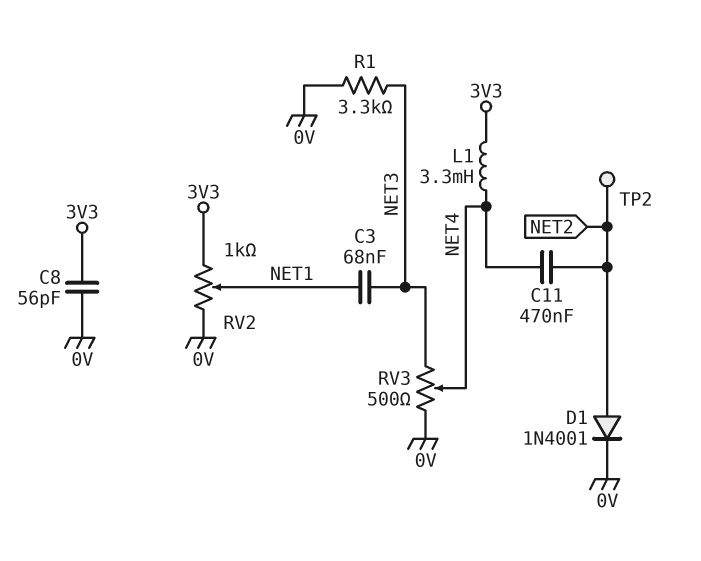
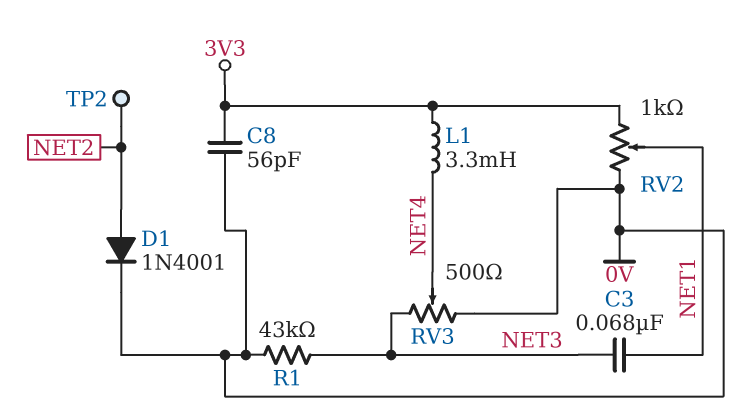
C11: 470nF (NET2, NET4) -> none
R1: 3.3k (0V, NET3) -> 43k (0V, NET3)

